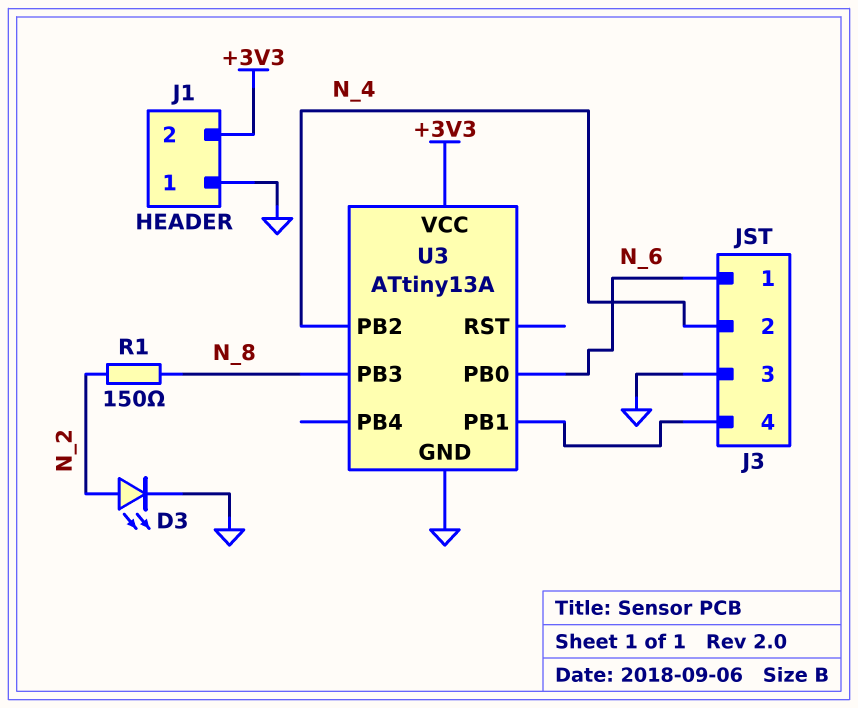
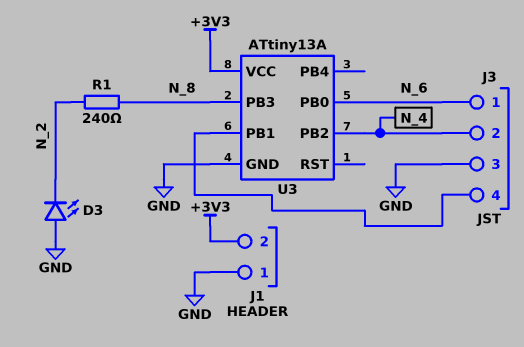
D3: LED (A N_2, K GND) -> LED (A GND, K N_2)
R1: 150 (N_2, N_8) -> 240 (N_2, N_8)

